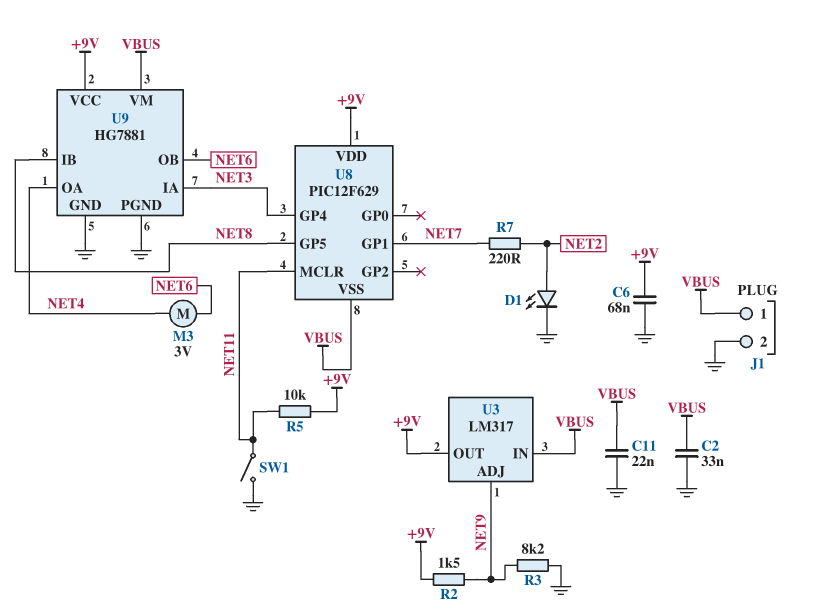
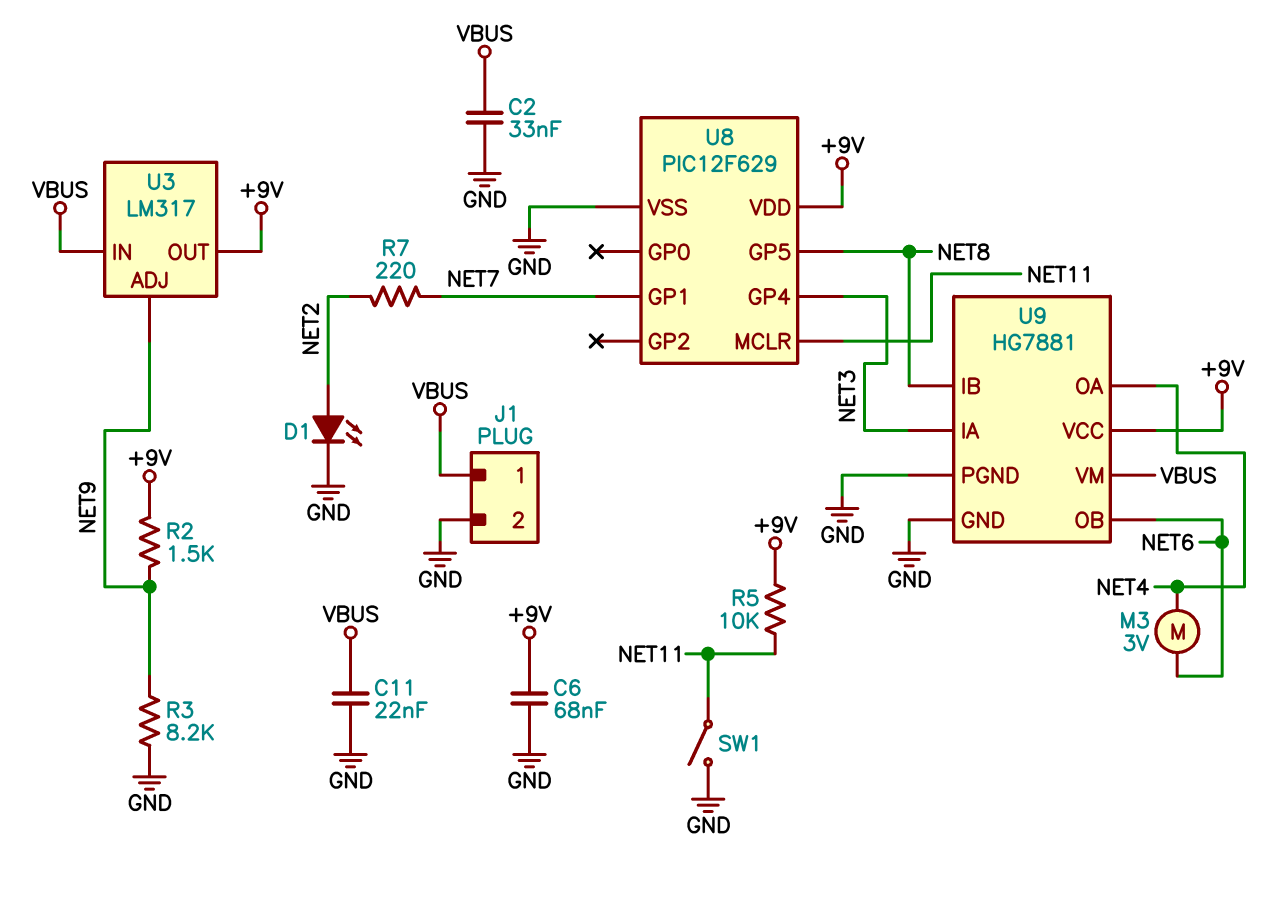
U8 pin VSS: VBUS -> GND

